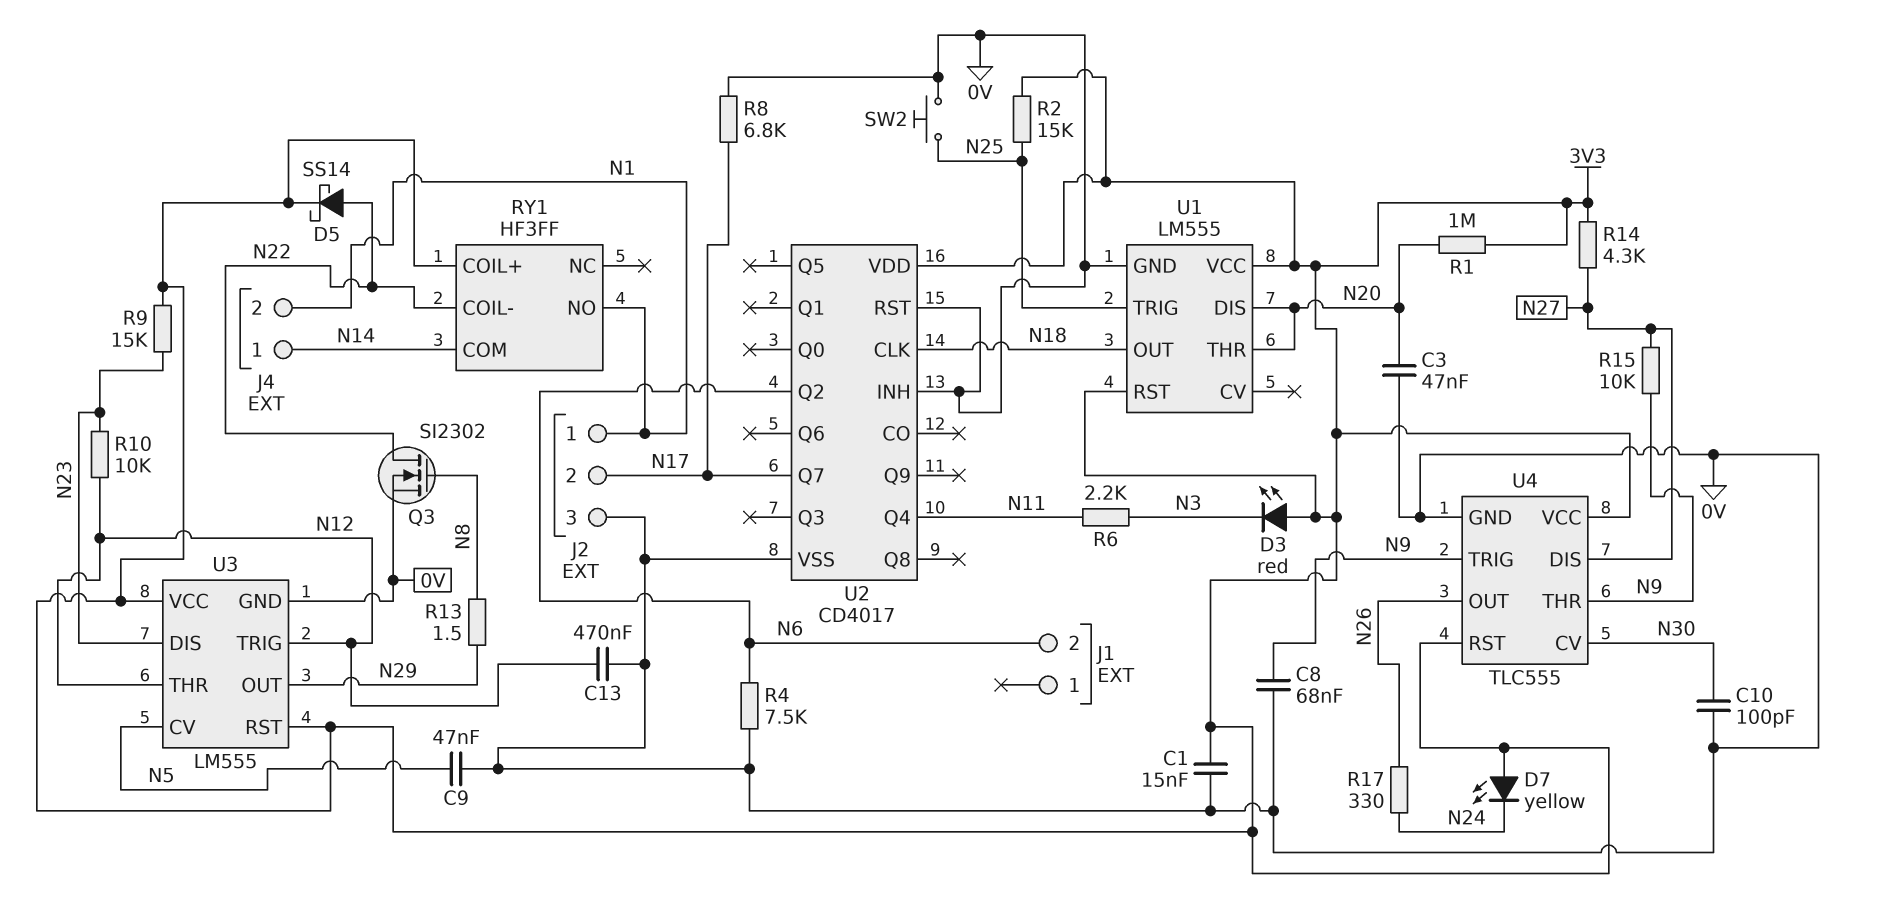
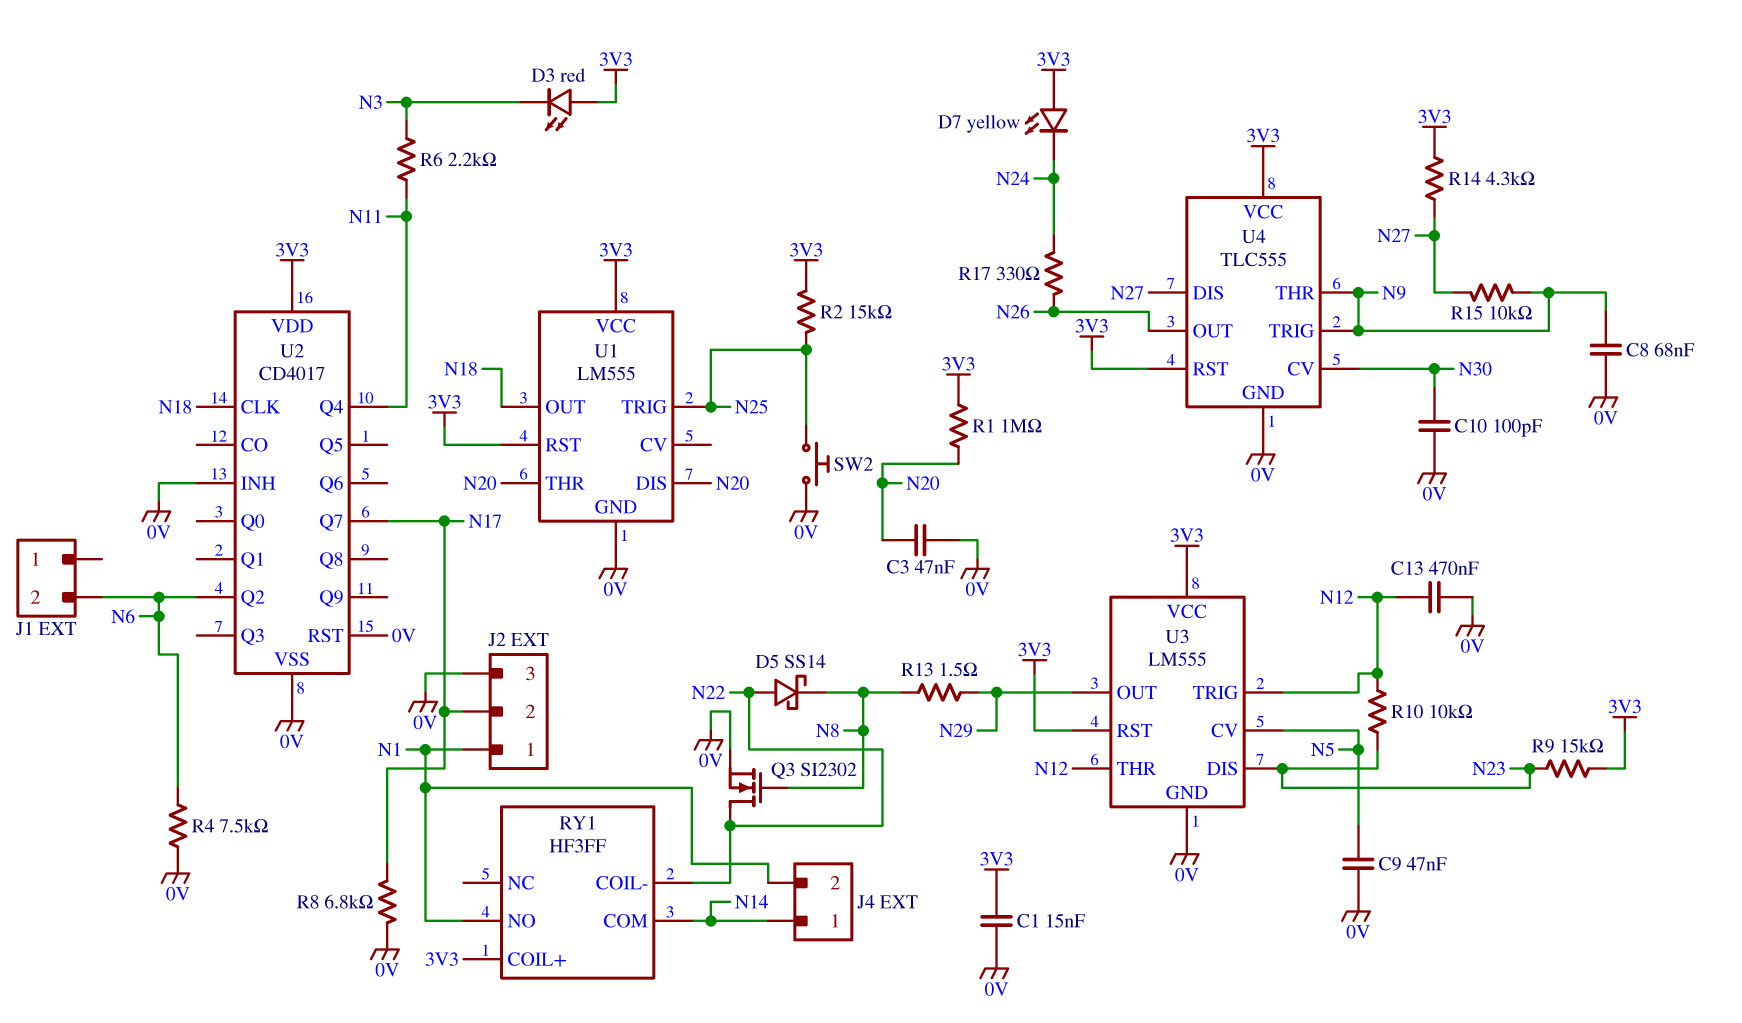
D5: schottky SS14 (A N22, K 3V3) -> schottky SS14 (A N22, K N8)

